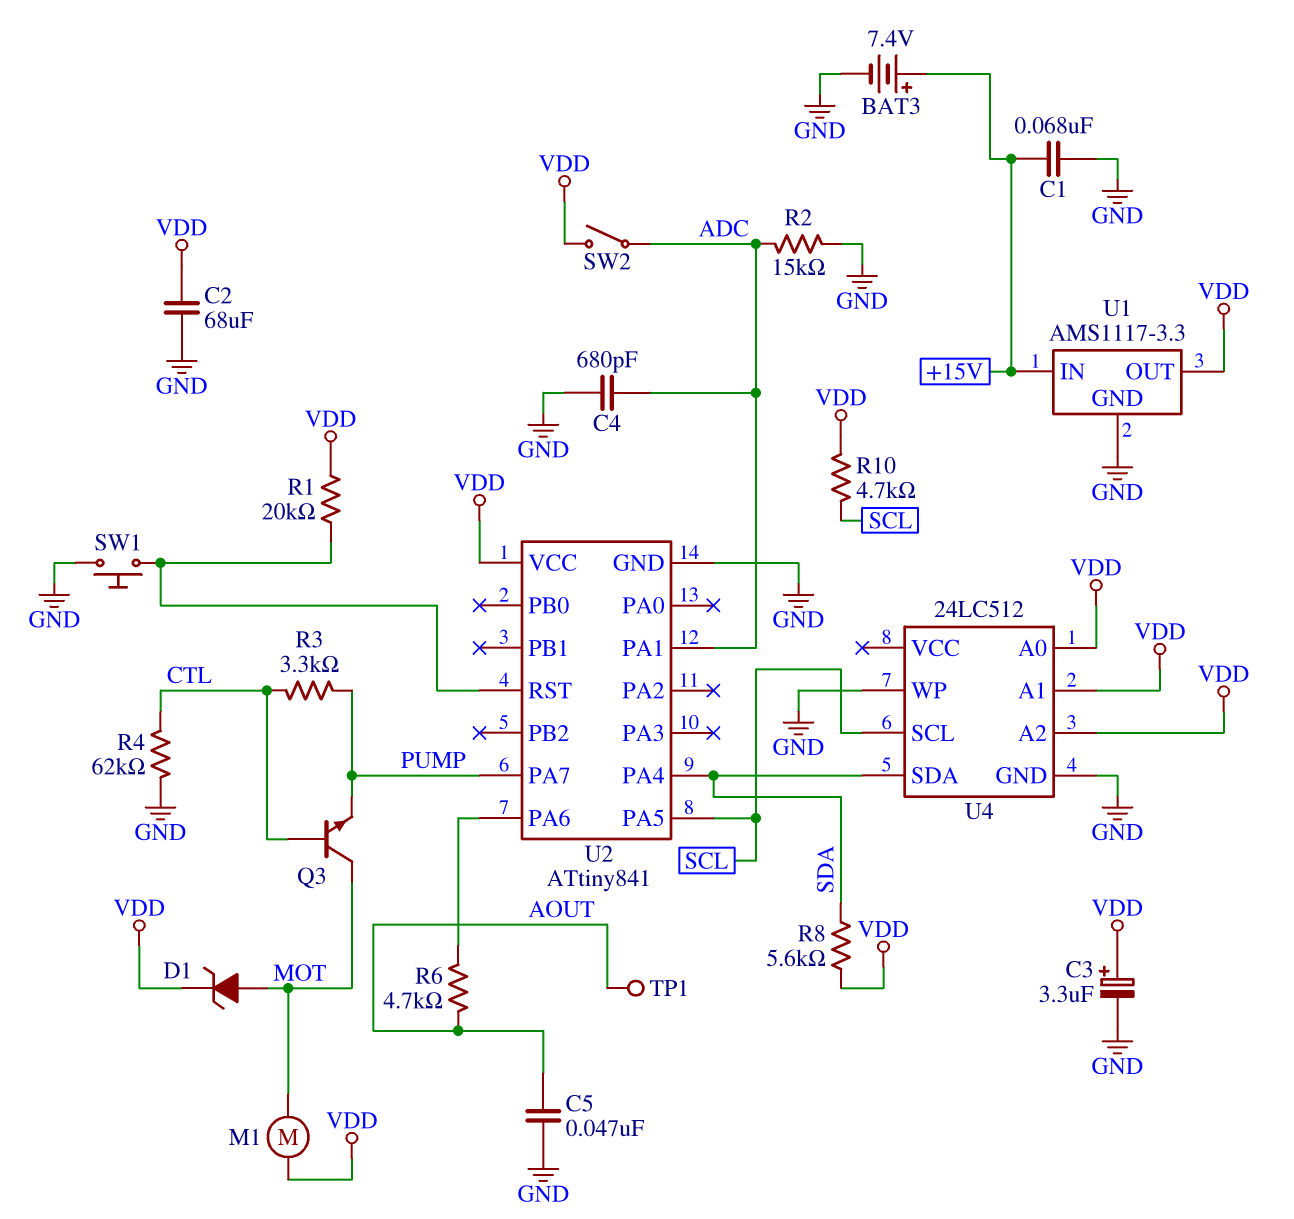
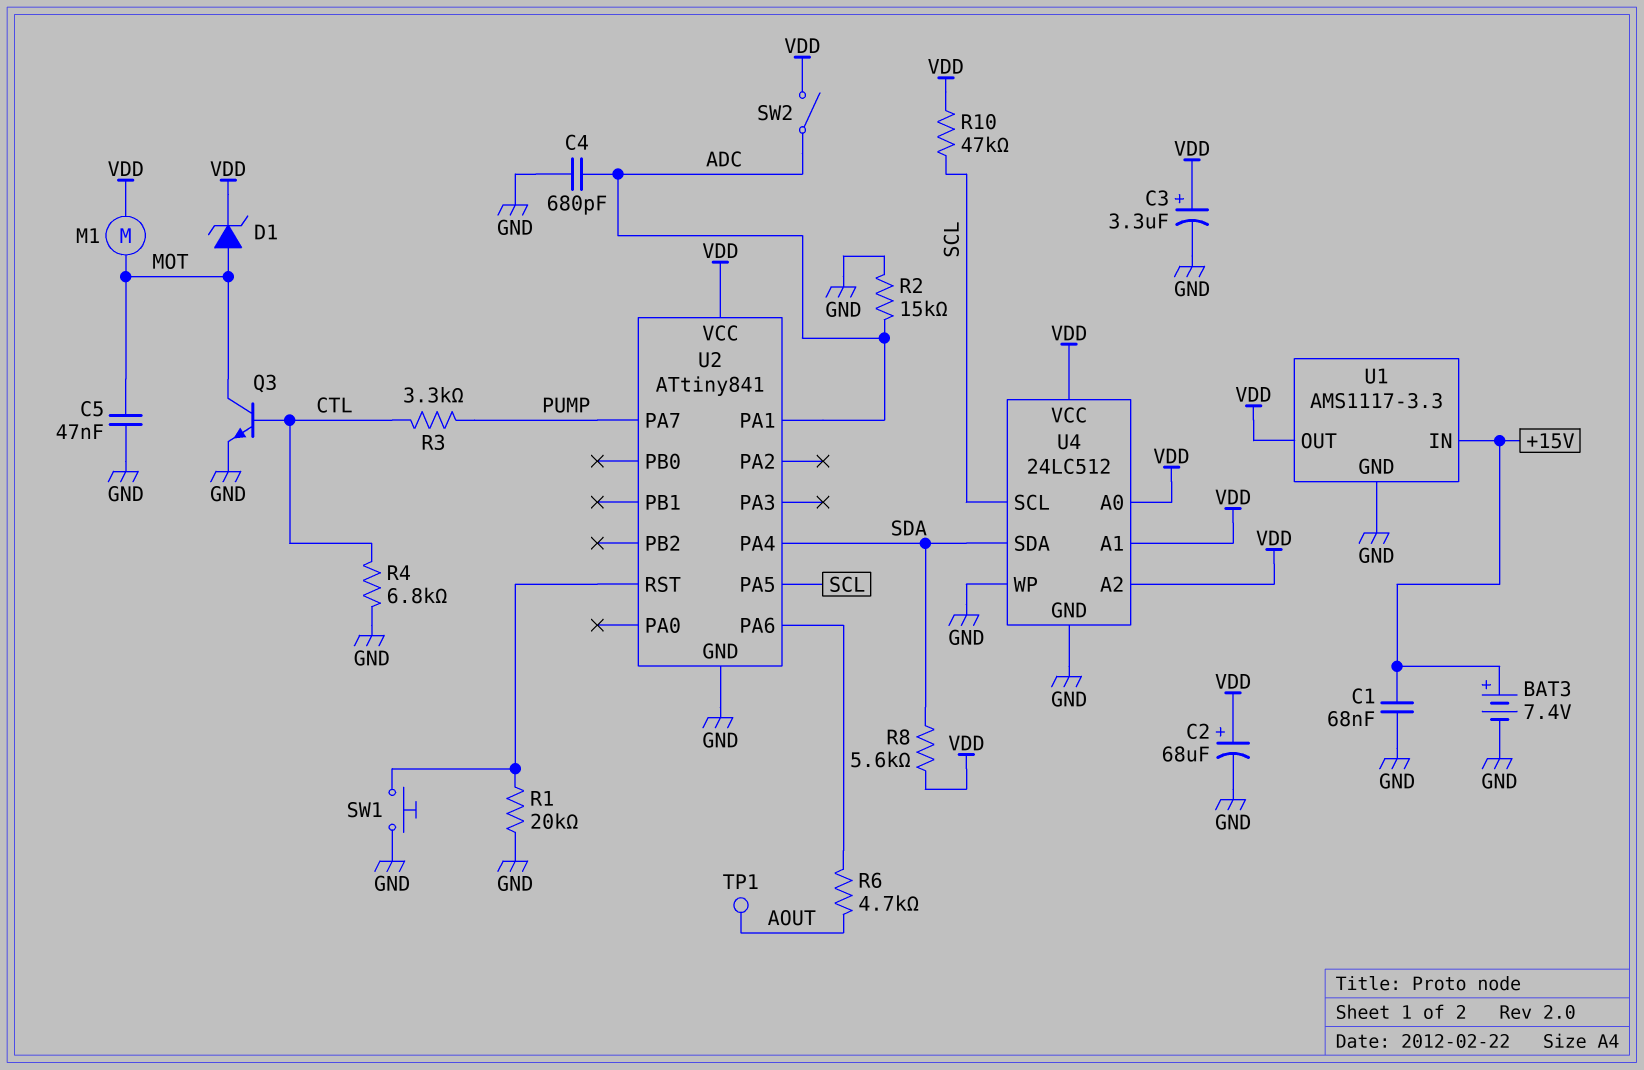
C2: 68uF (GND, VDD) -> 68uF (plus VDD, minus GND)
C5: 47nF (AOUT, GND) -> 47nF (GND, MOT)
Q3: NPN (B CTL, C MOT, E PUMP) -> NPN (B CTL, C MOT, E GND)
R1: 20k (U2/RST, VDD) -> 20k (GND, U2/RST)
R4: 62k (CTL, GND) -> 6.8k (CTL, GND)
R10: 4.7k (SCL, VDD) -> 47k (SCL, VDD)
U4 pin VCC: none -> VDD

